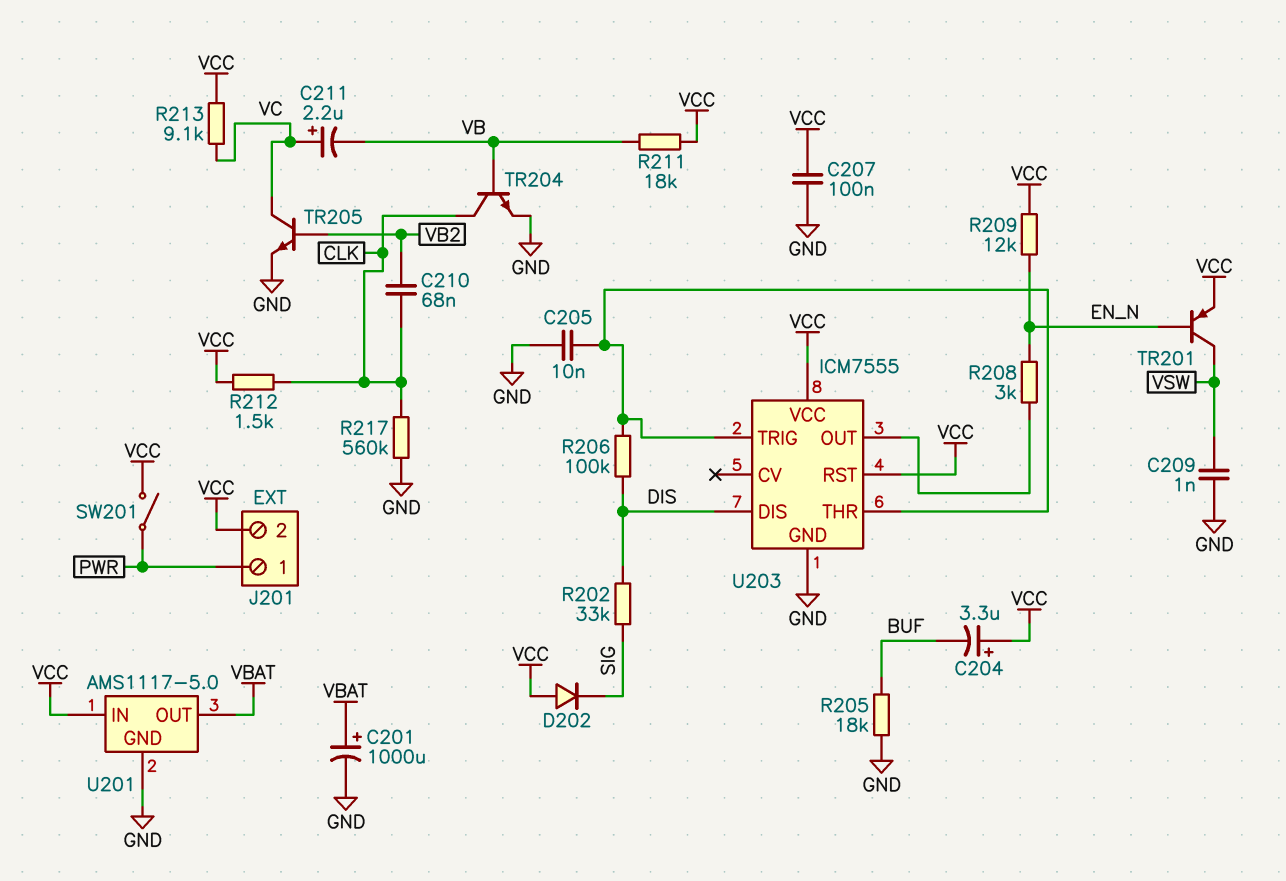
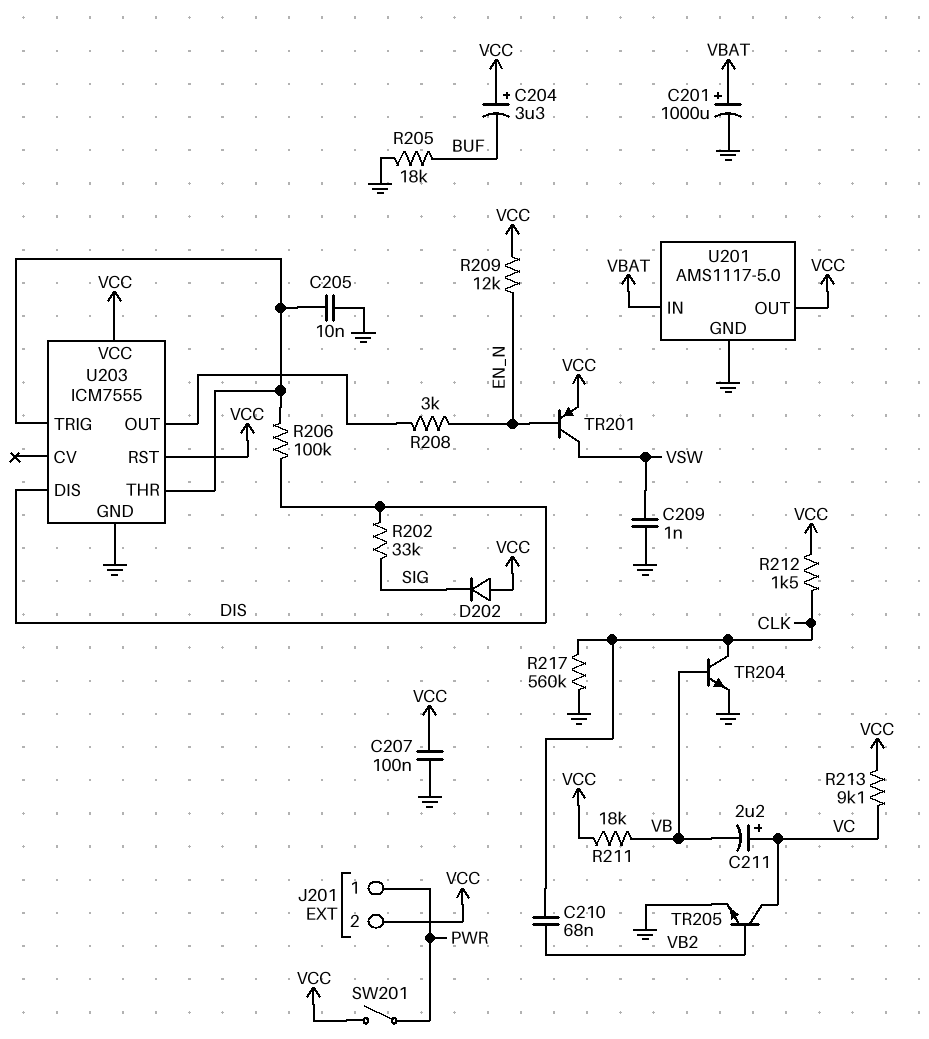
U201 pin IN: VCC -> VBAT
U201 pin OUT: VBAT -> VCC

